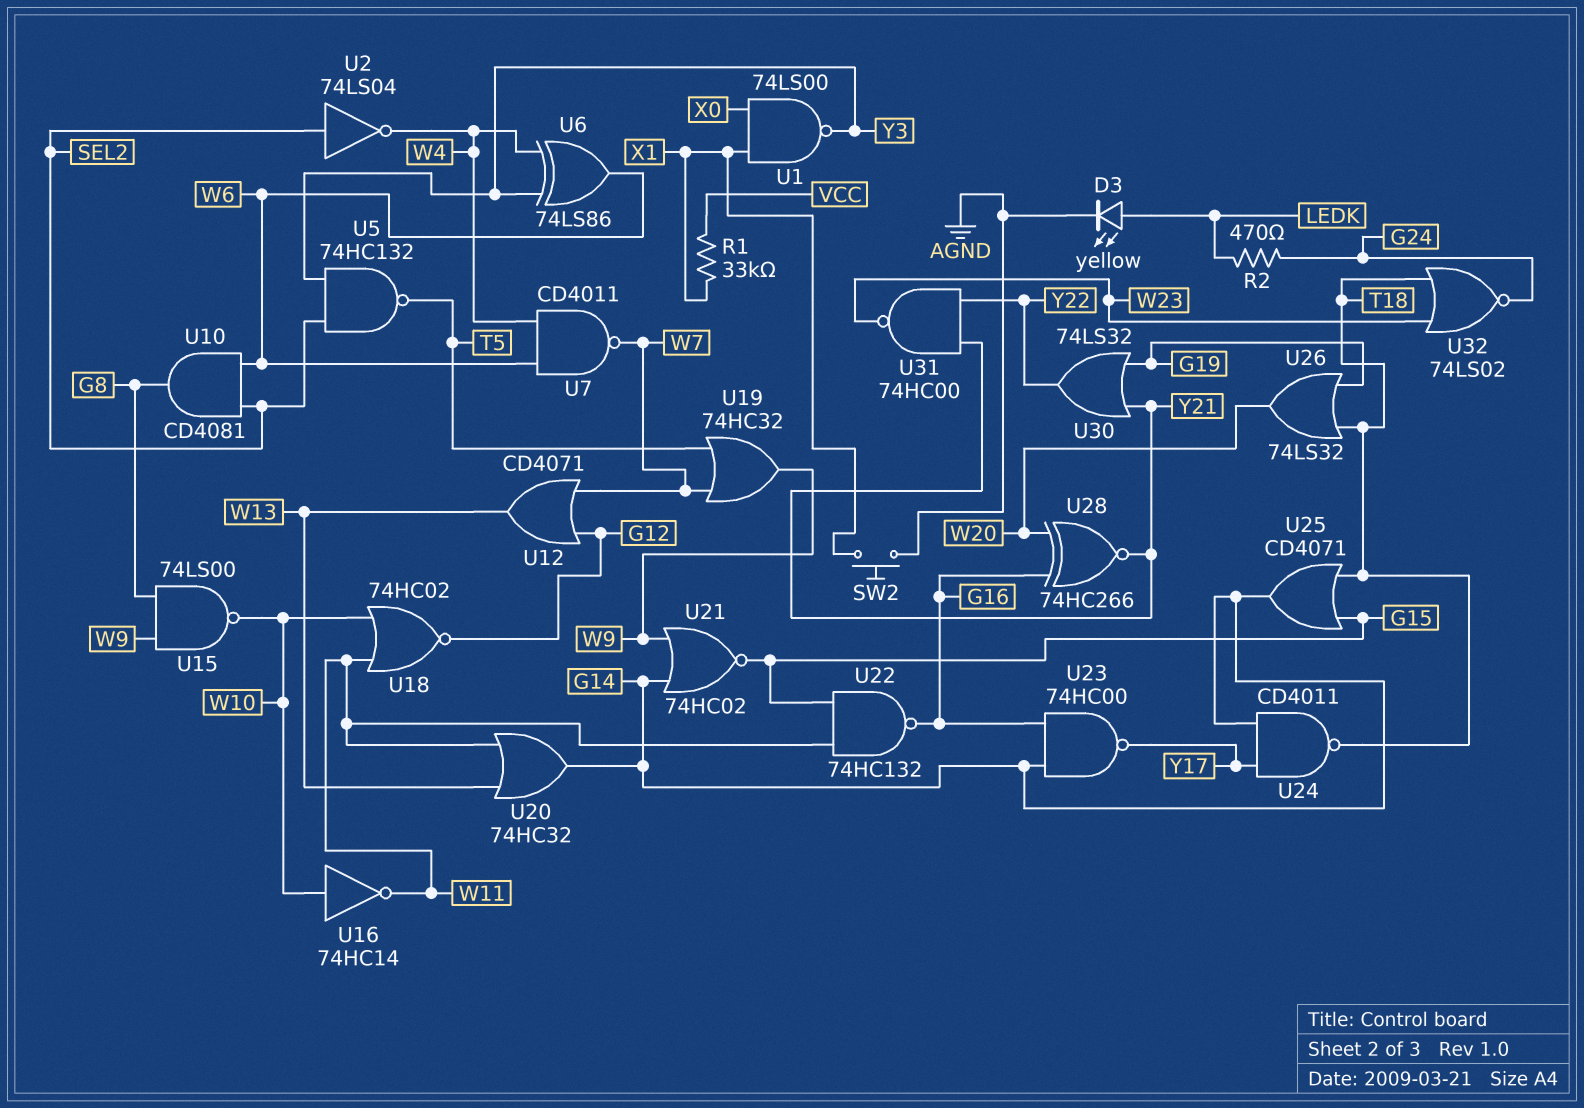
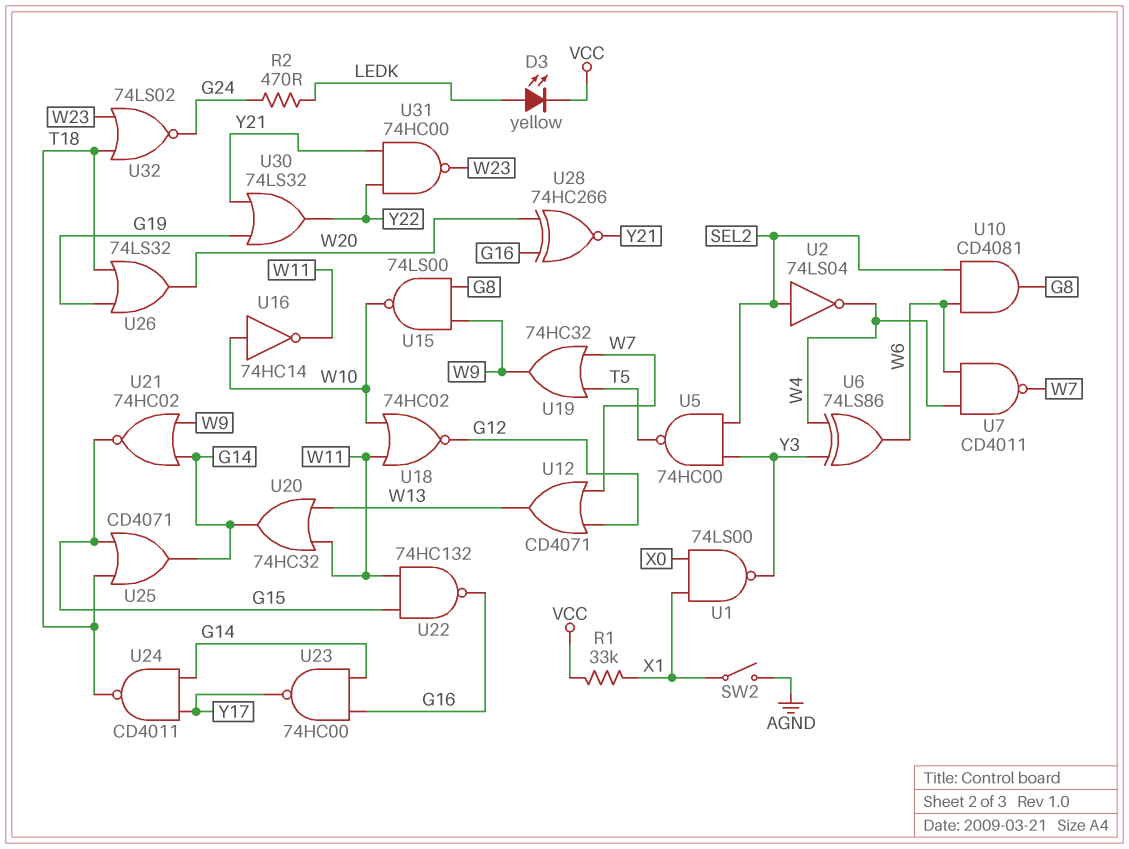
D3: LED yellow (A LEDK, K AGND) -> LED yellow (A LEDK, K VCC)
SW2: button (AGND, X1) -> switch (AGND, X1)
U5: NAND 74HC132 (in SEL2, in Y3, out T5) -> NAND 74HC00 (in SEL2, in Y3, out T5)

